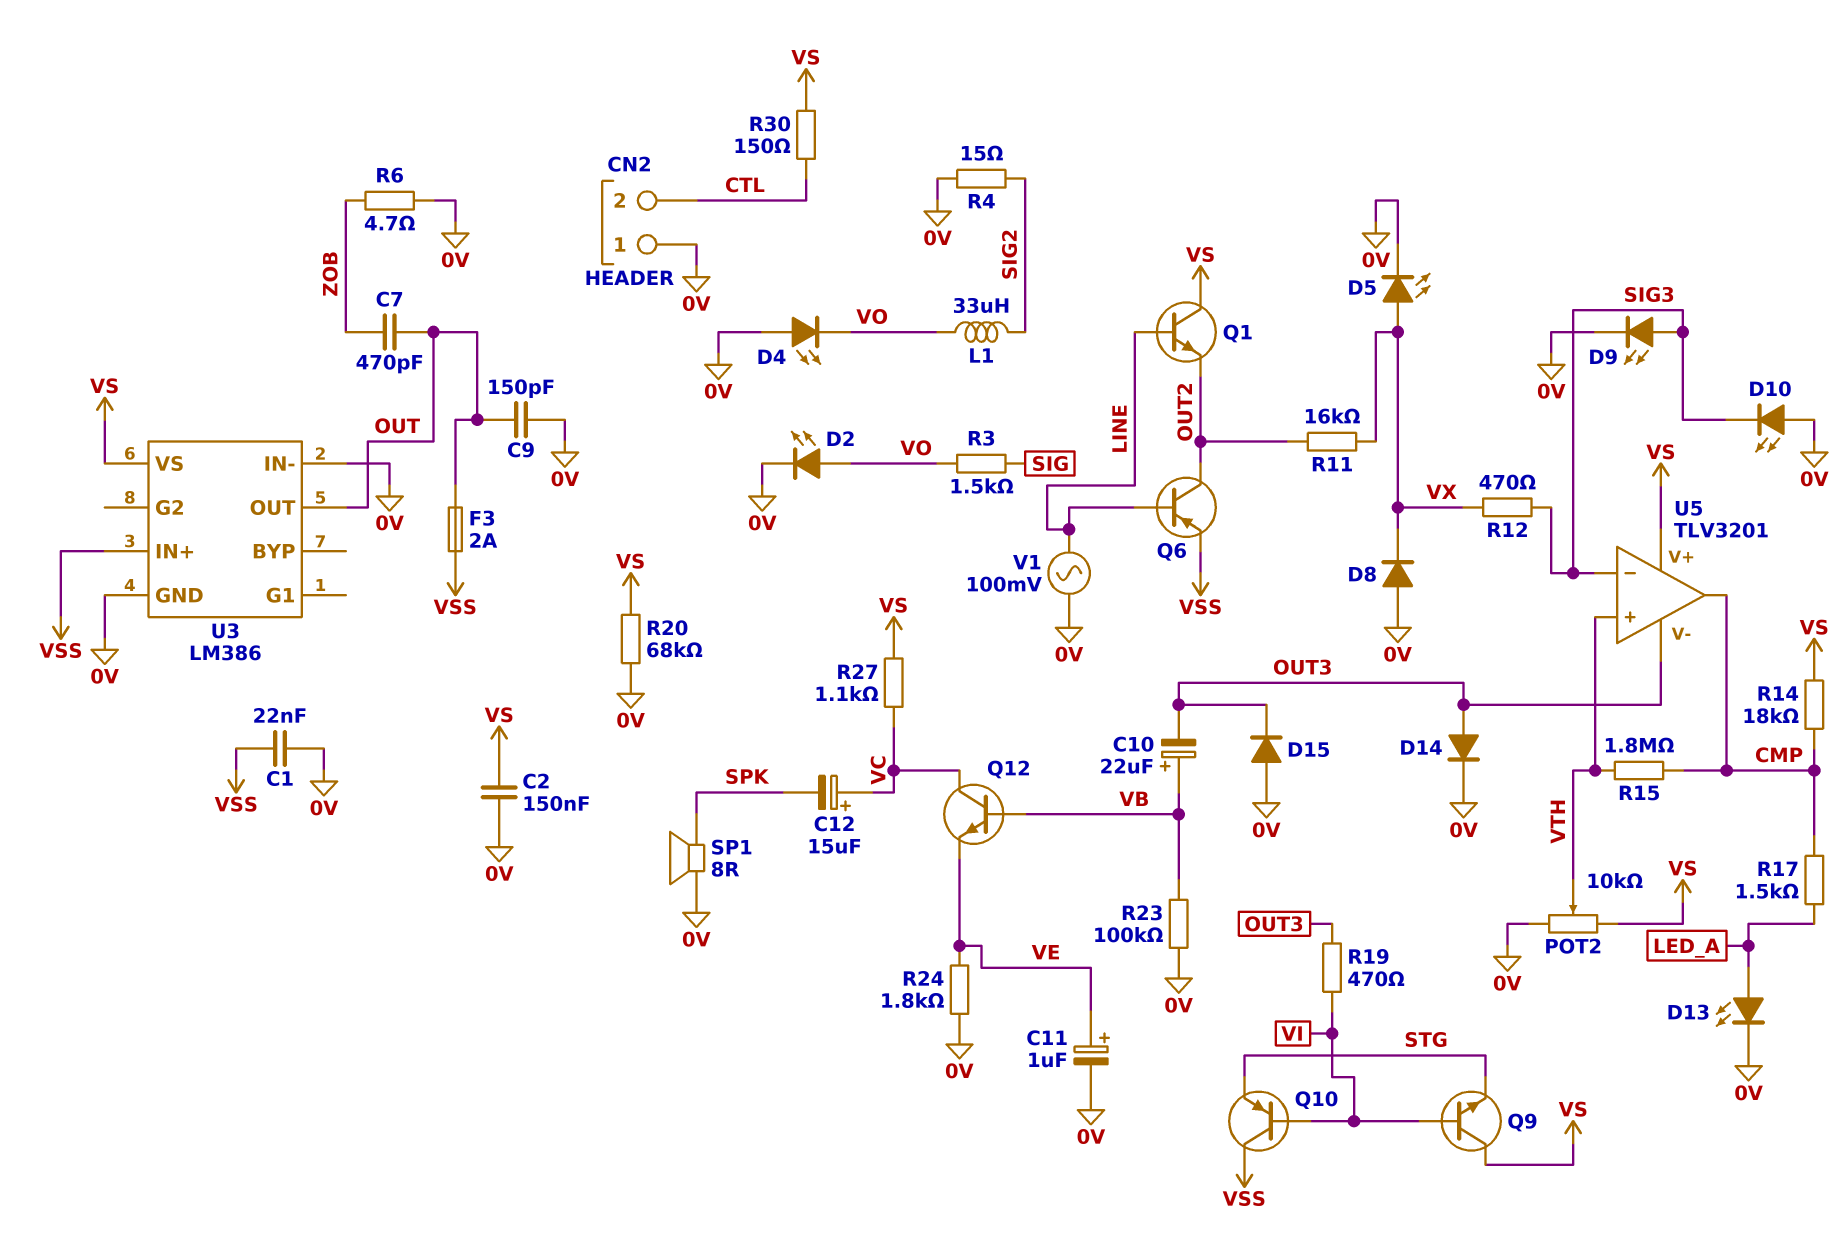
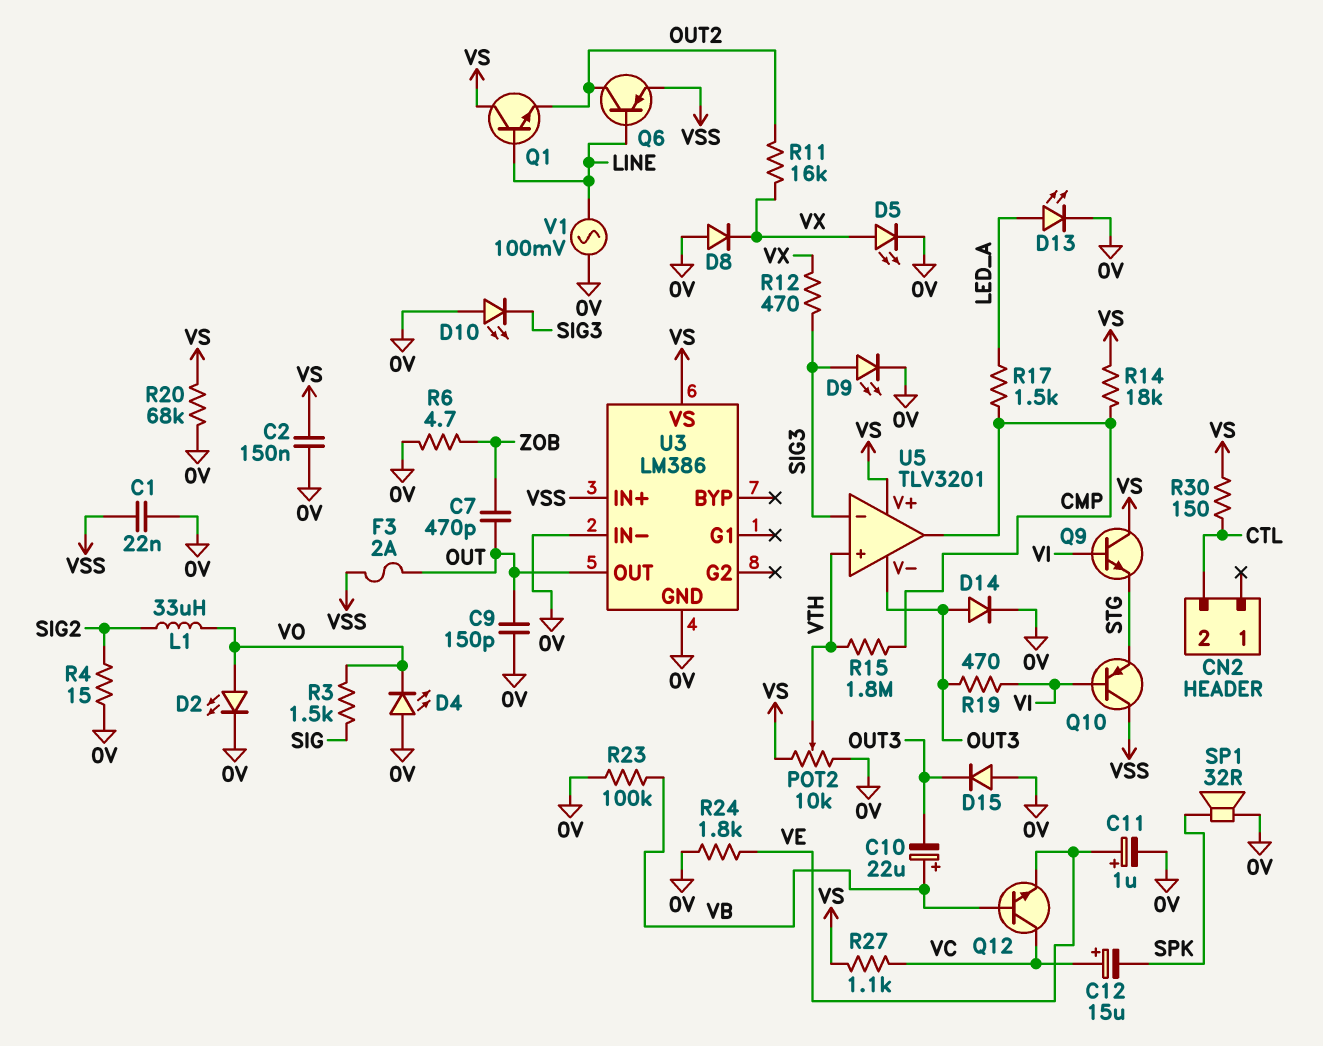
CN2 pin 1: 0V -> none
SP1: speaker 8R (0V, SPK) -> speaker 32R (0V, SPK)

